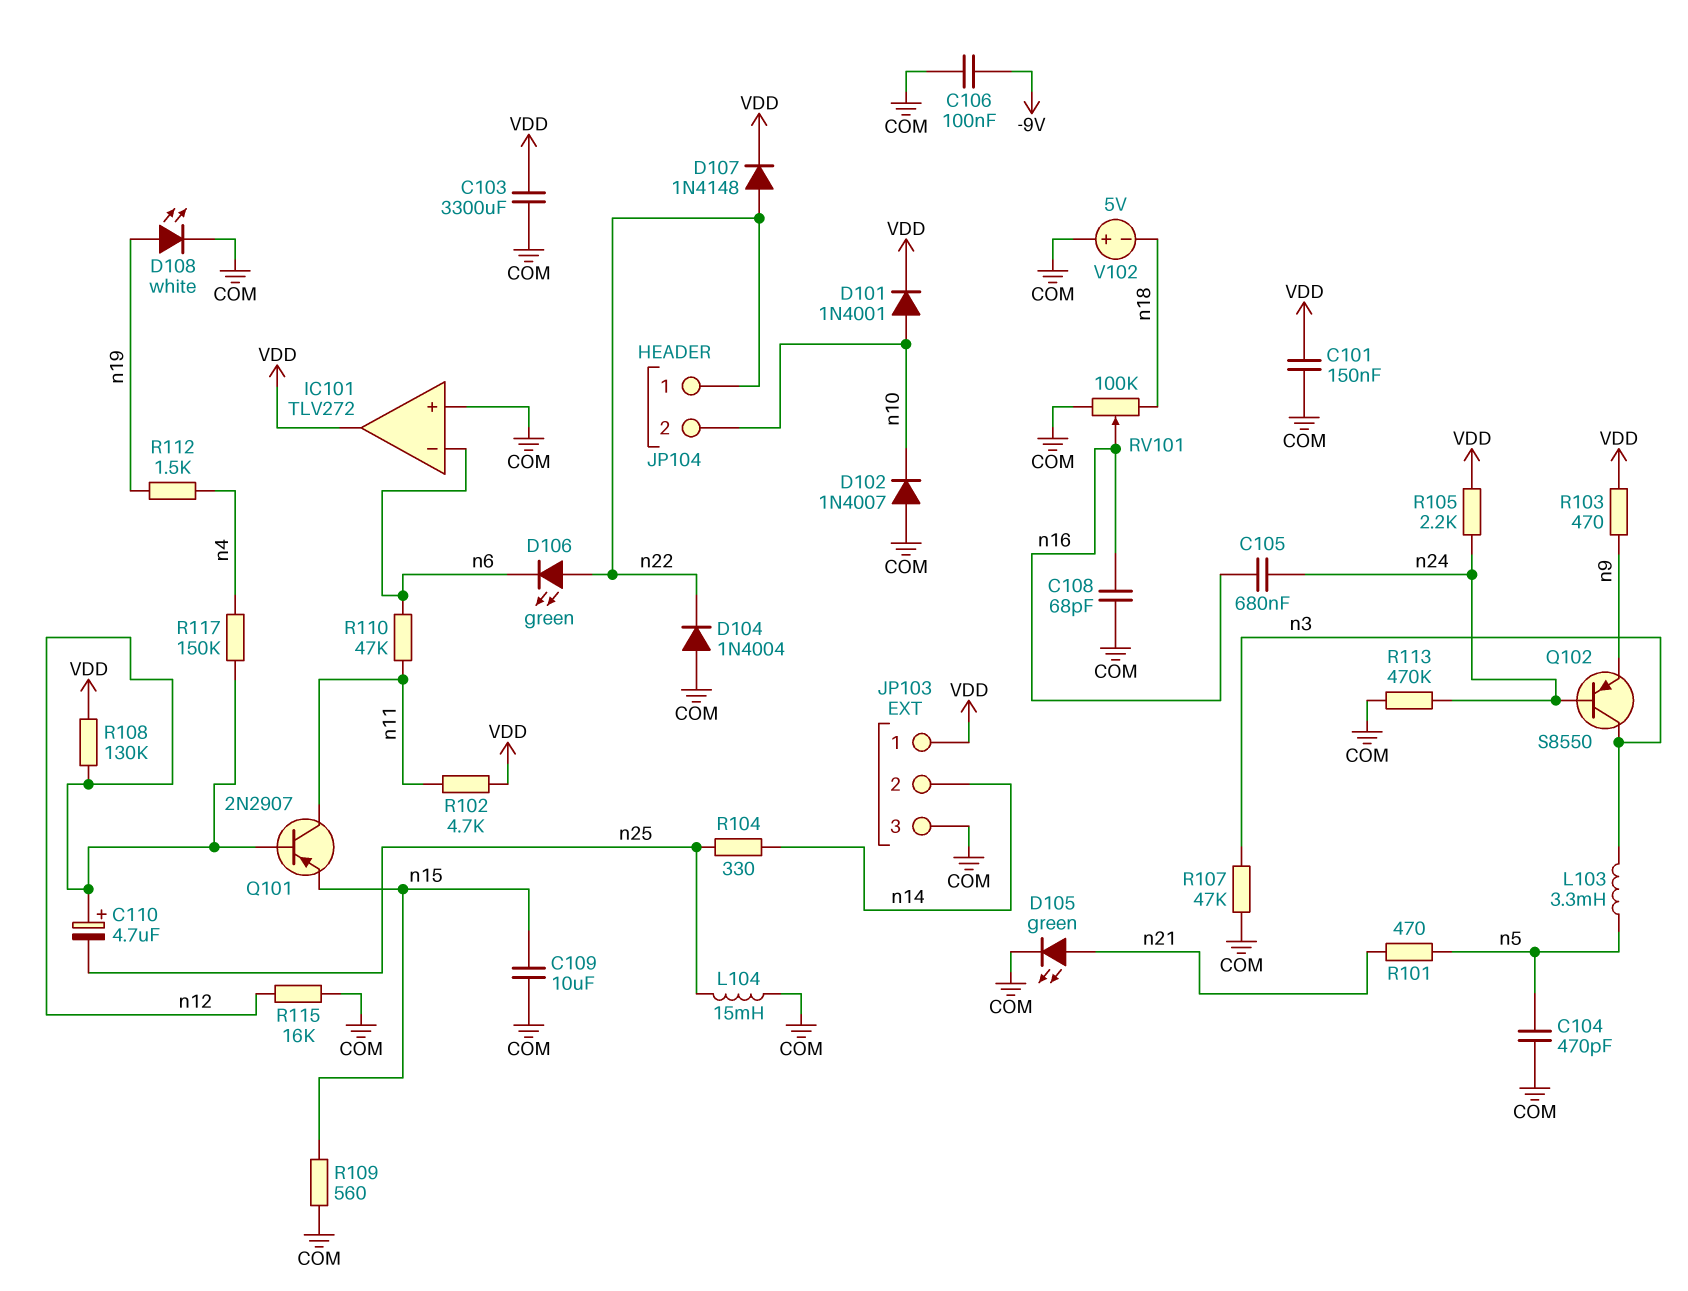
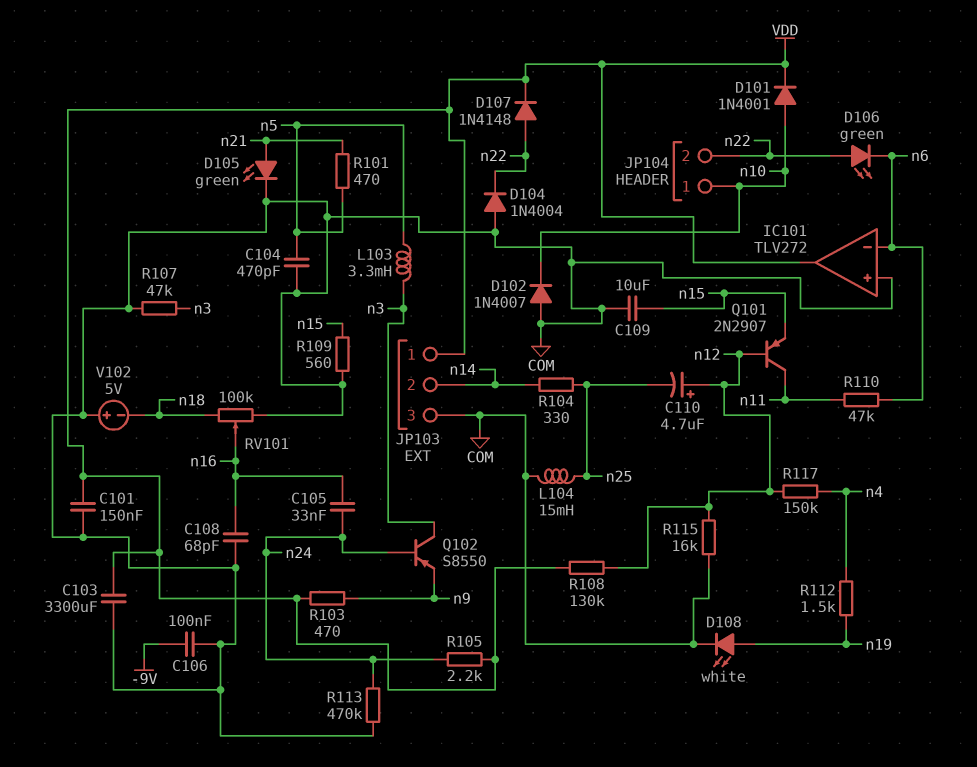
C105: 680nF (n16, n24) -> 33nF (n16, n24)
JP104 pin 1: n22 -> n10
JP104 pin 2: n10 -> n22
R102: 4.7k (VDD, n11) -> none

